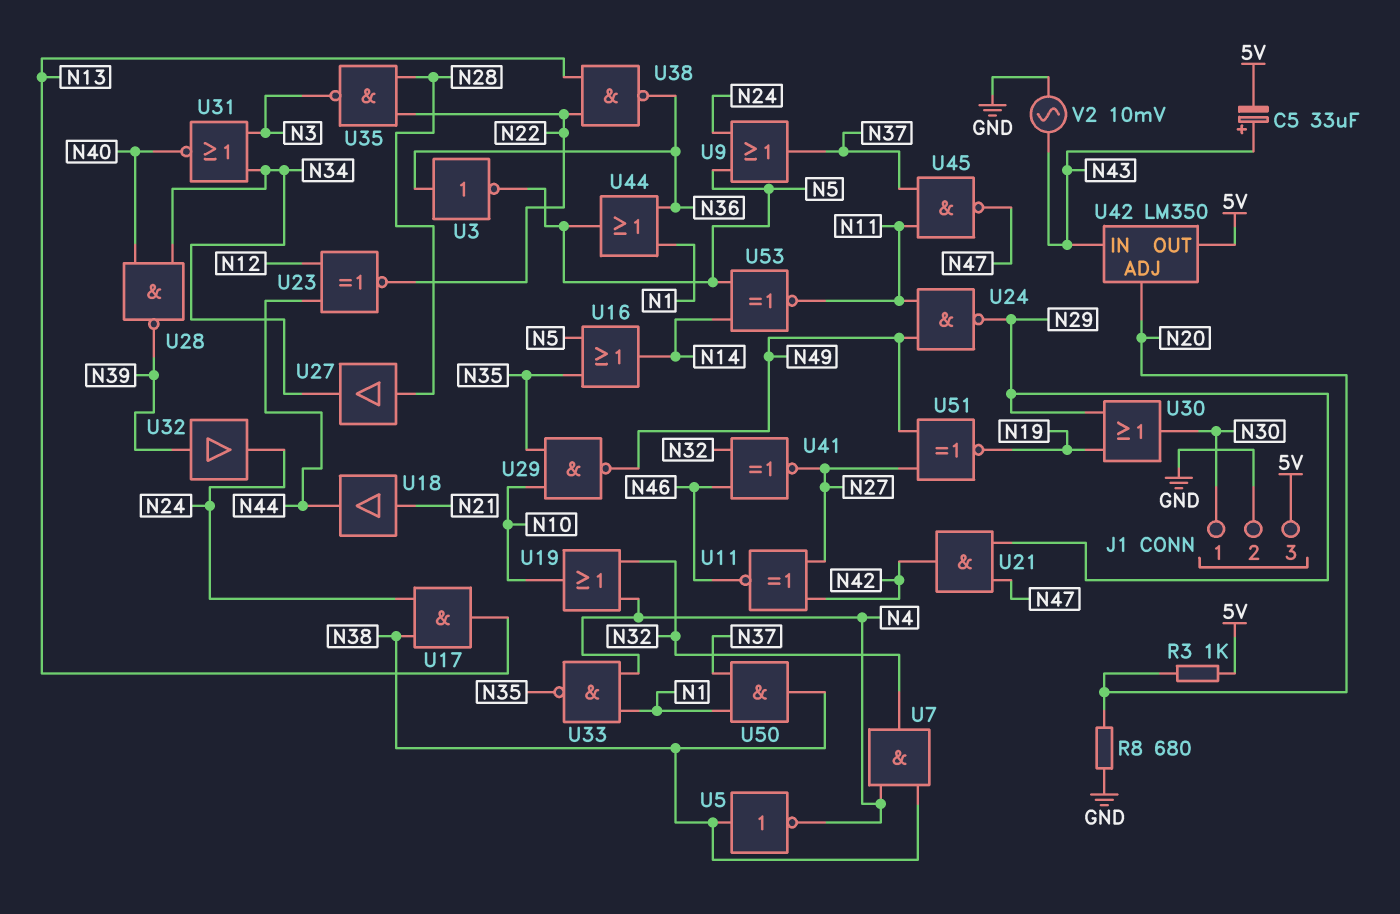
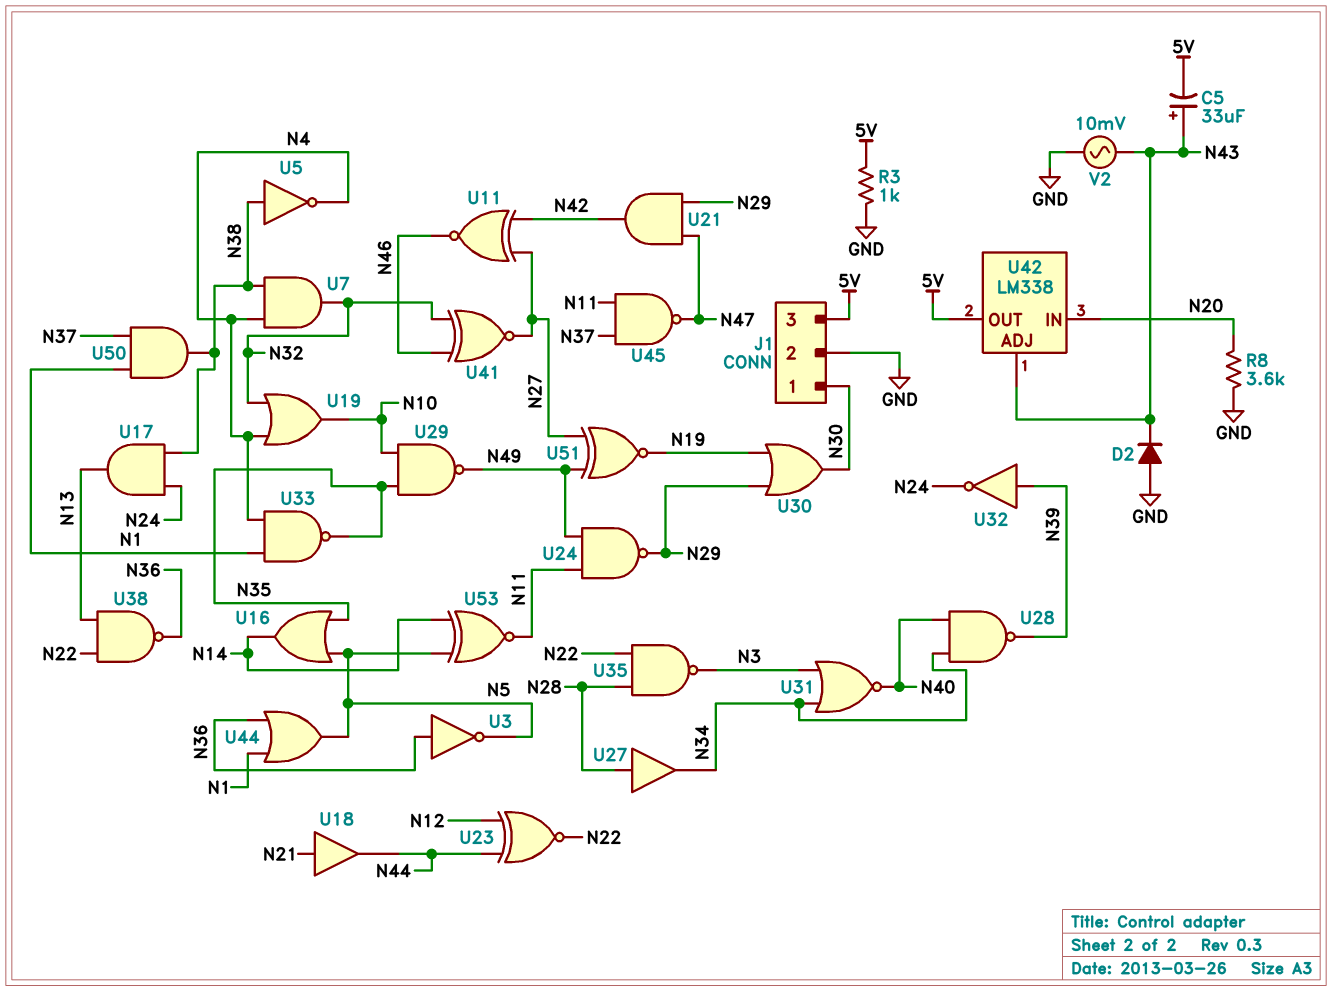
D2: none -> diode (A GND, K N43)
R3: 1k (5V, N20) -> 1k (5V, GND)
R8: 680 (GND, N20) -> 3.6k (GND, N20)
U9: OR (in N5, in N24, out N37) -> none
U32: buffer (in N39, out N24) -> NOT (in N39, out N24)
U42: LM350 -> LM338
U42 pin ADJ: N20 -> N43
U42 pin IN: N43 -> N20

